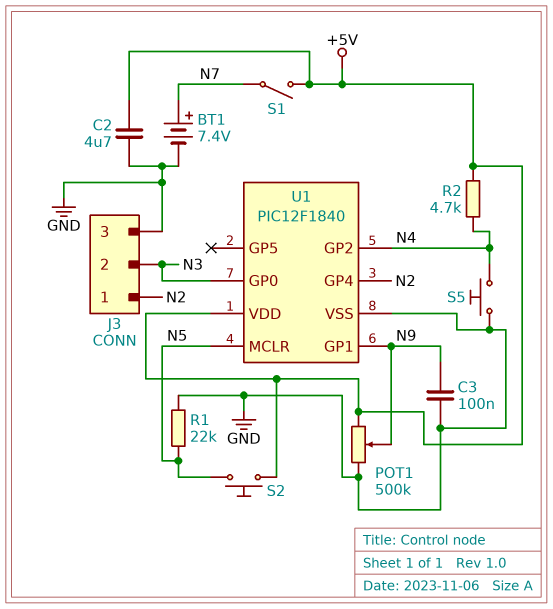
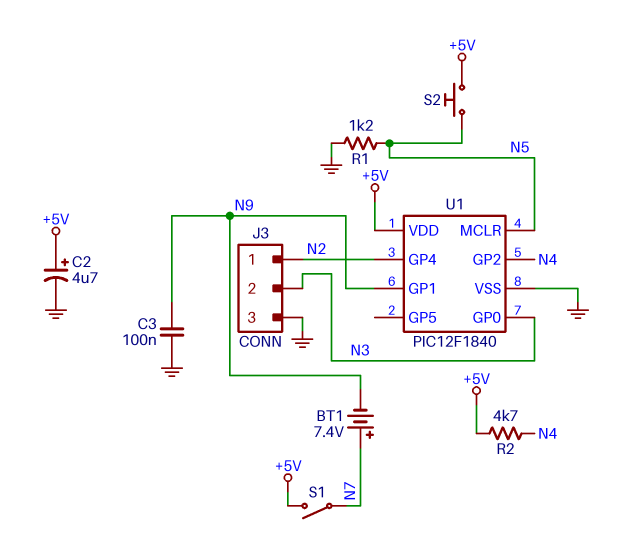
BT1: 7.4V (plus N7, minus GND) -> 7.4V (plus N7, minus N9)
C2: 4.7uF (+5V, GND) -> 4.7uF (plus +5V, minus GND)
POT1: 500k (+5V, GND, wiper N9) -> none
R1: 22k (GND, N5) -> 1.2k (GND, N5)
S5: button (GND, N4) -> none

